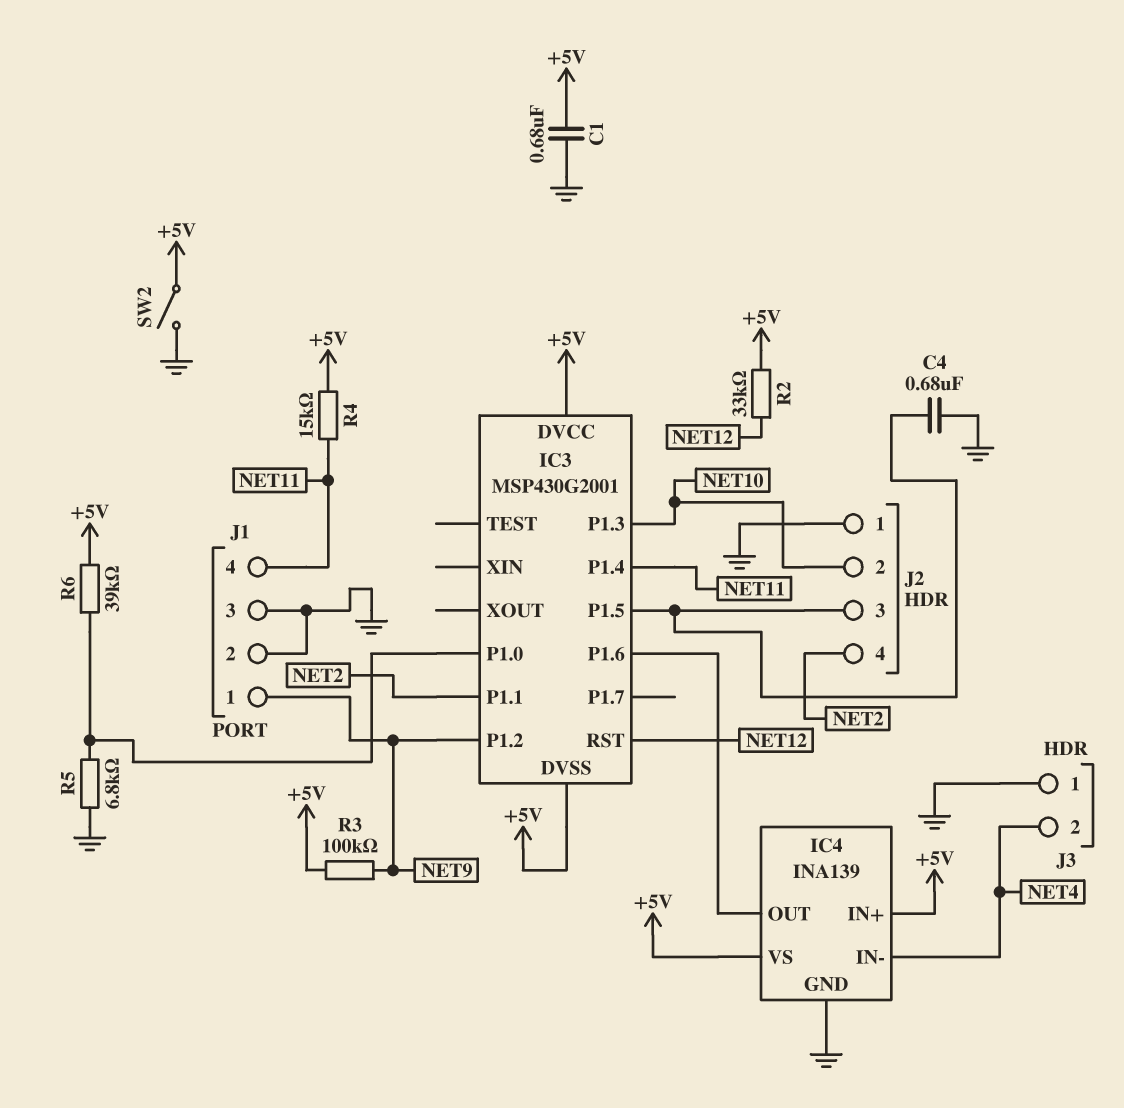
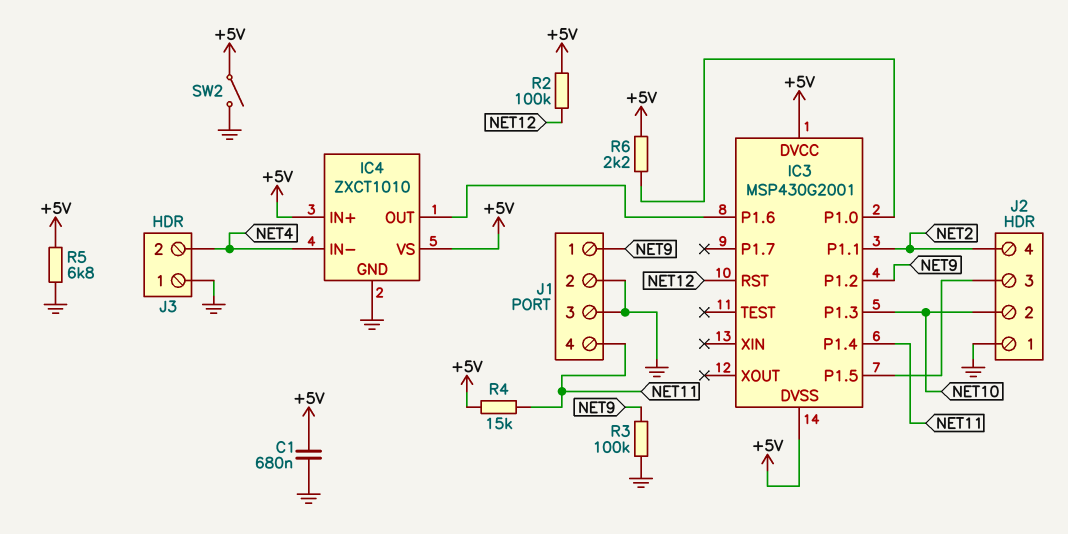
C4: 680nF (GND, IC3/P1.5) -> none
IC4: INA139 -> ZXCT1010
R2: 33k (+5V, NET12) -> 100k (+5V, NET12)
R3: 100k (+5V, NET9) -> 100k (GND, NET9)
R5: 6.8k (GND, IC3/P1.0) -> 6.8k (+5V, GND)
R6: 39k (+5V, IC3/P1.0) -> 2.2k (+5V, IC3/P1.0)

